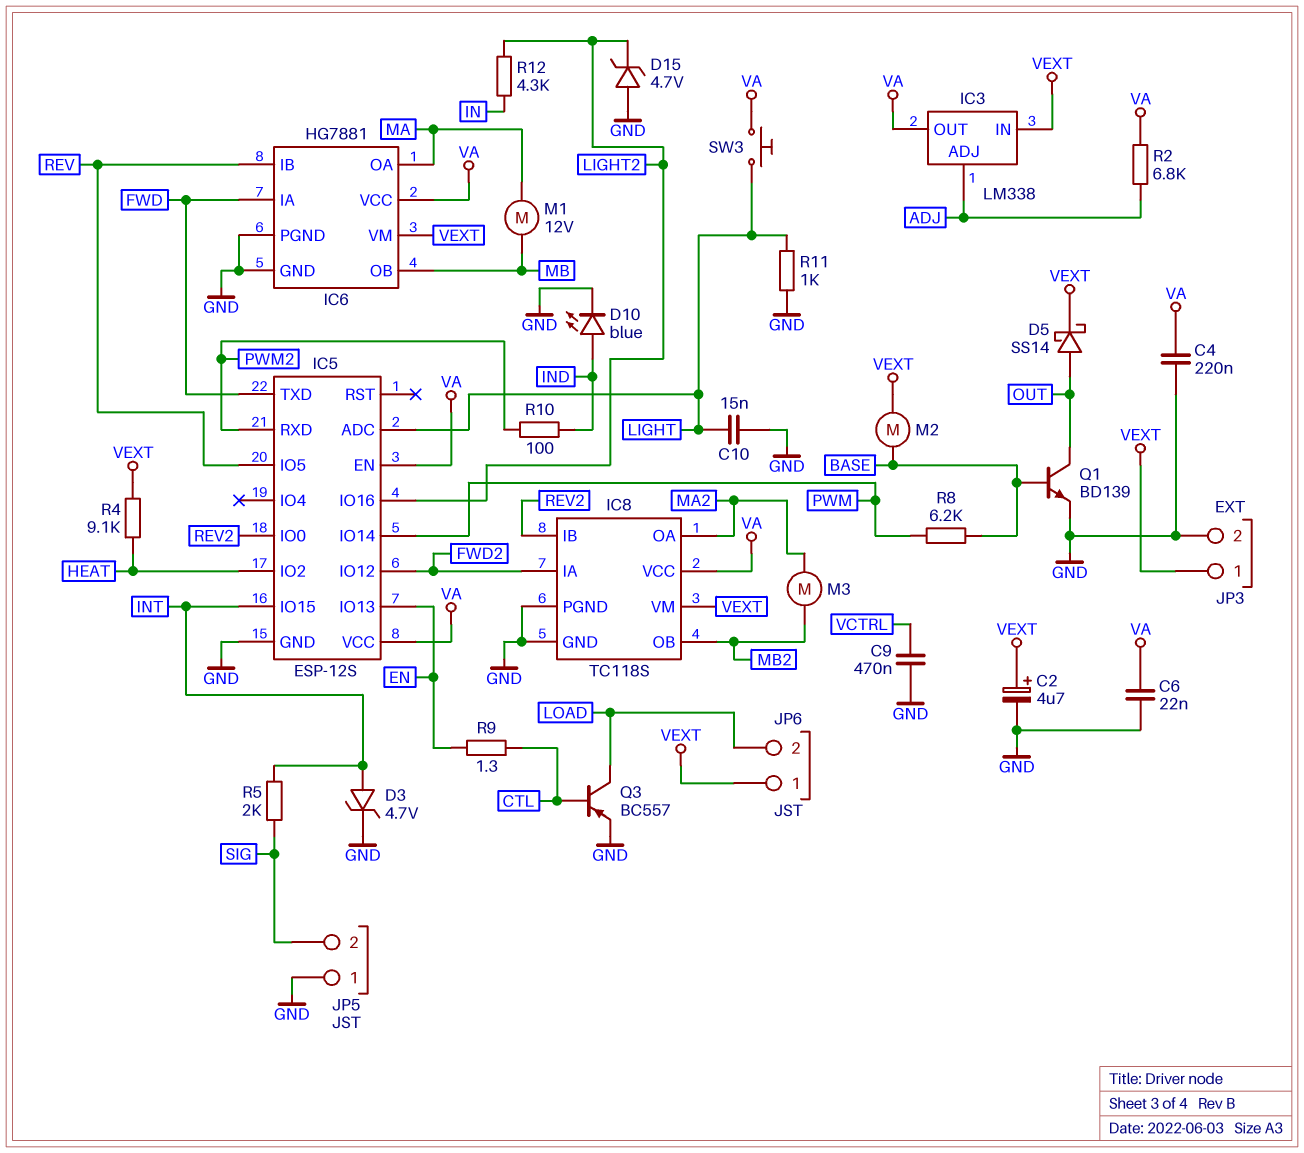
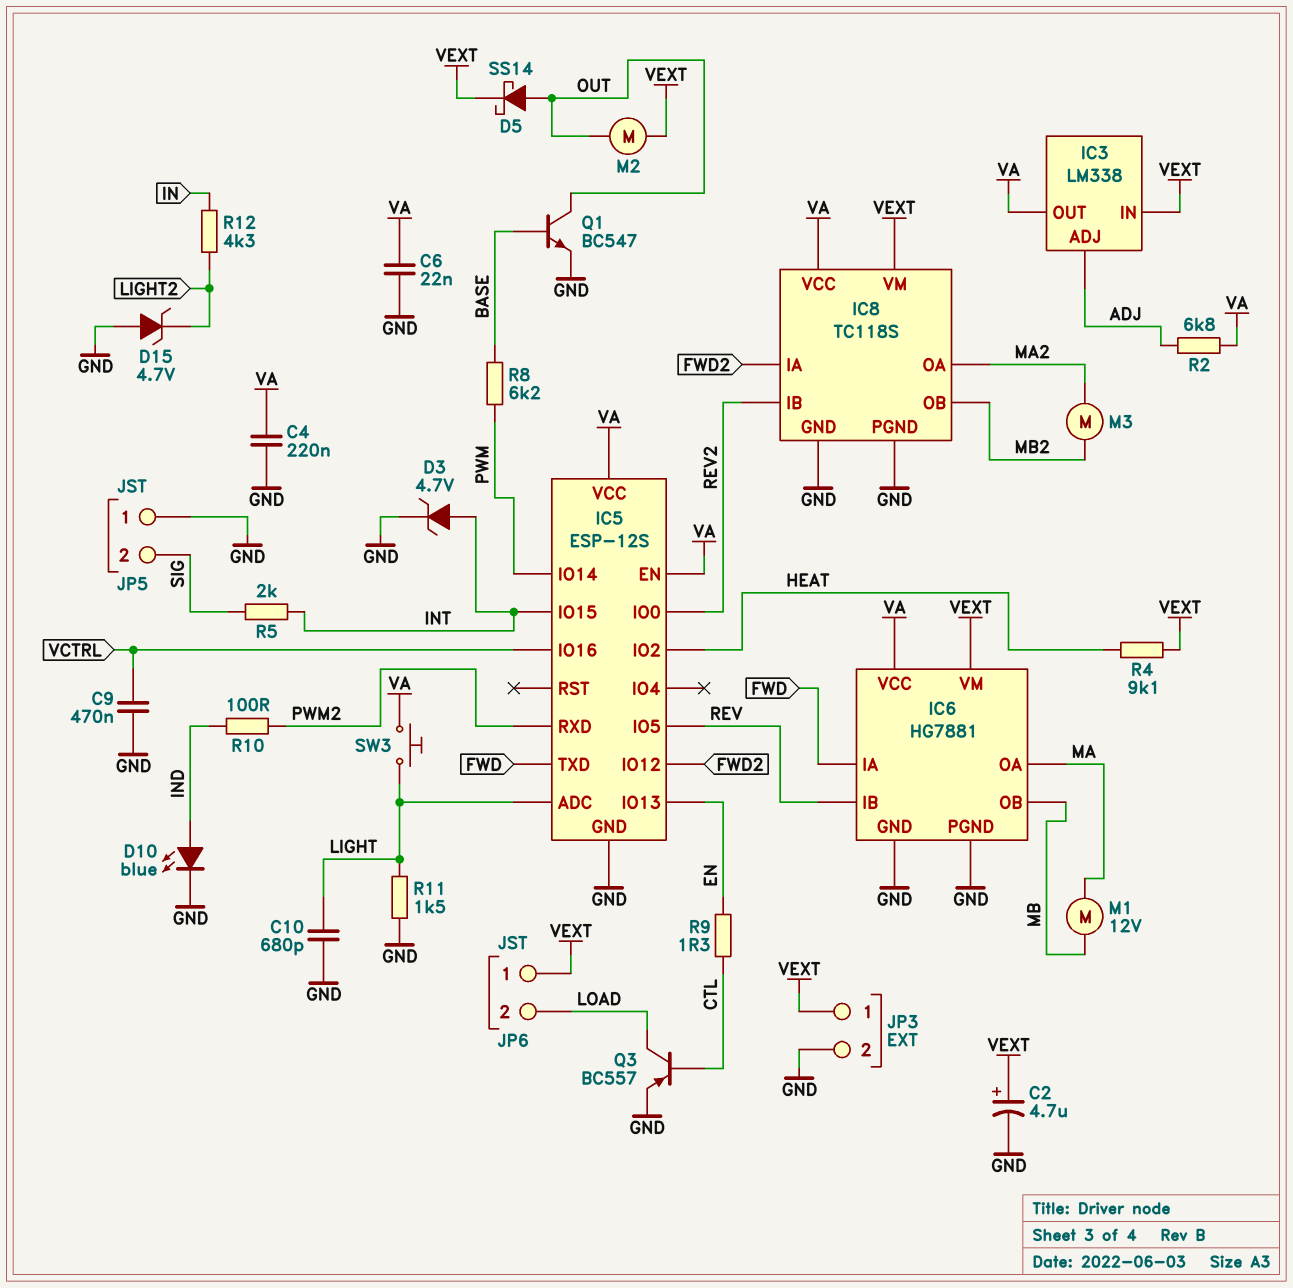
C10: 15nF (GND, LIGHT) -> 680pF (GND, LIGHT)
IC5 pin IO16: LIGHT2 -> VCTRL
M2: motor (BASE, VEXT) -> motor (OUT, VEXT)
Q1: NPN BD139 (B BASE, C OUT, E GND) -> NPN BC547 (B BASE, C OUT, E GND)
R11: 1k (GND, LIGHT) -> 1.5k (GND, LIGHT)

